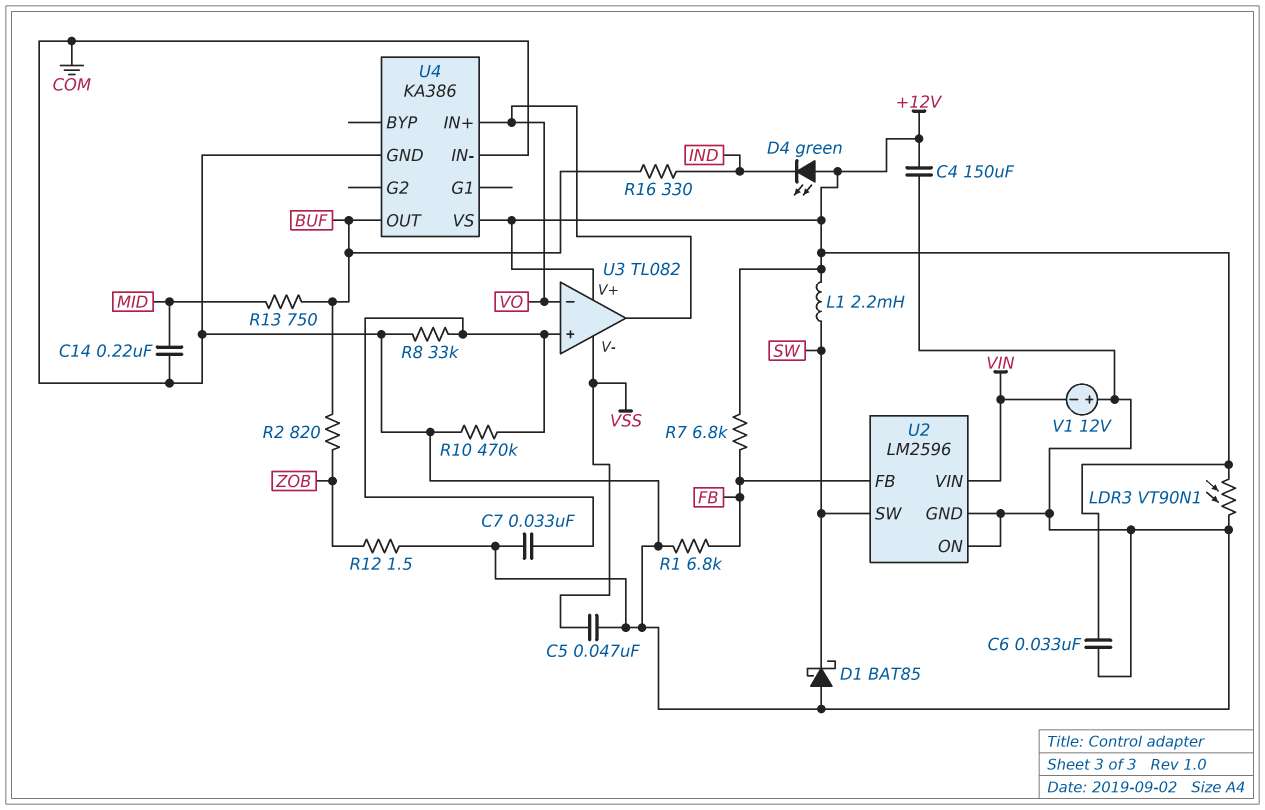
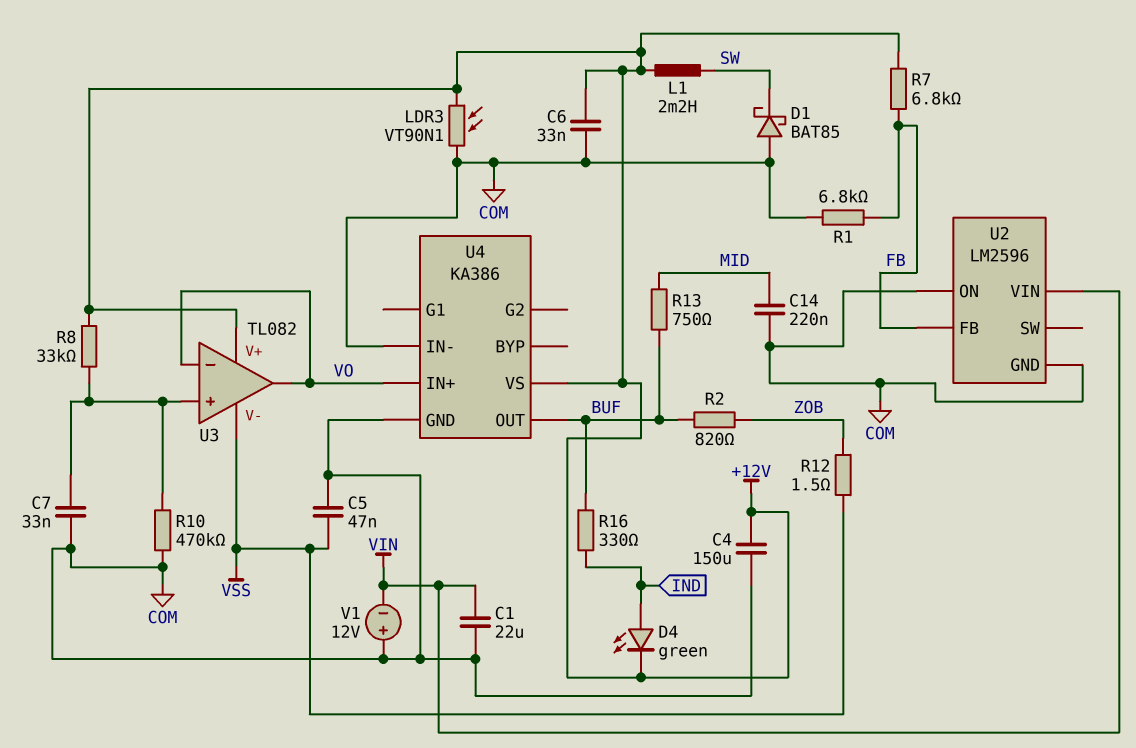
C1: none -> 22uF (COM, VIN)
D4: LED green (A +12V, K IND) -> LED green (A IND, K +12V)
R8: 33k (COM, U3/in+) -> 33k (+12V, U3/in+)
R12: 1.5 (COM, ZOB) -> 1.5 (VSS, ZOB)
U2 pin SW: SW -> none

